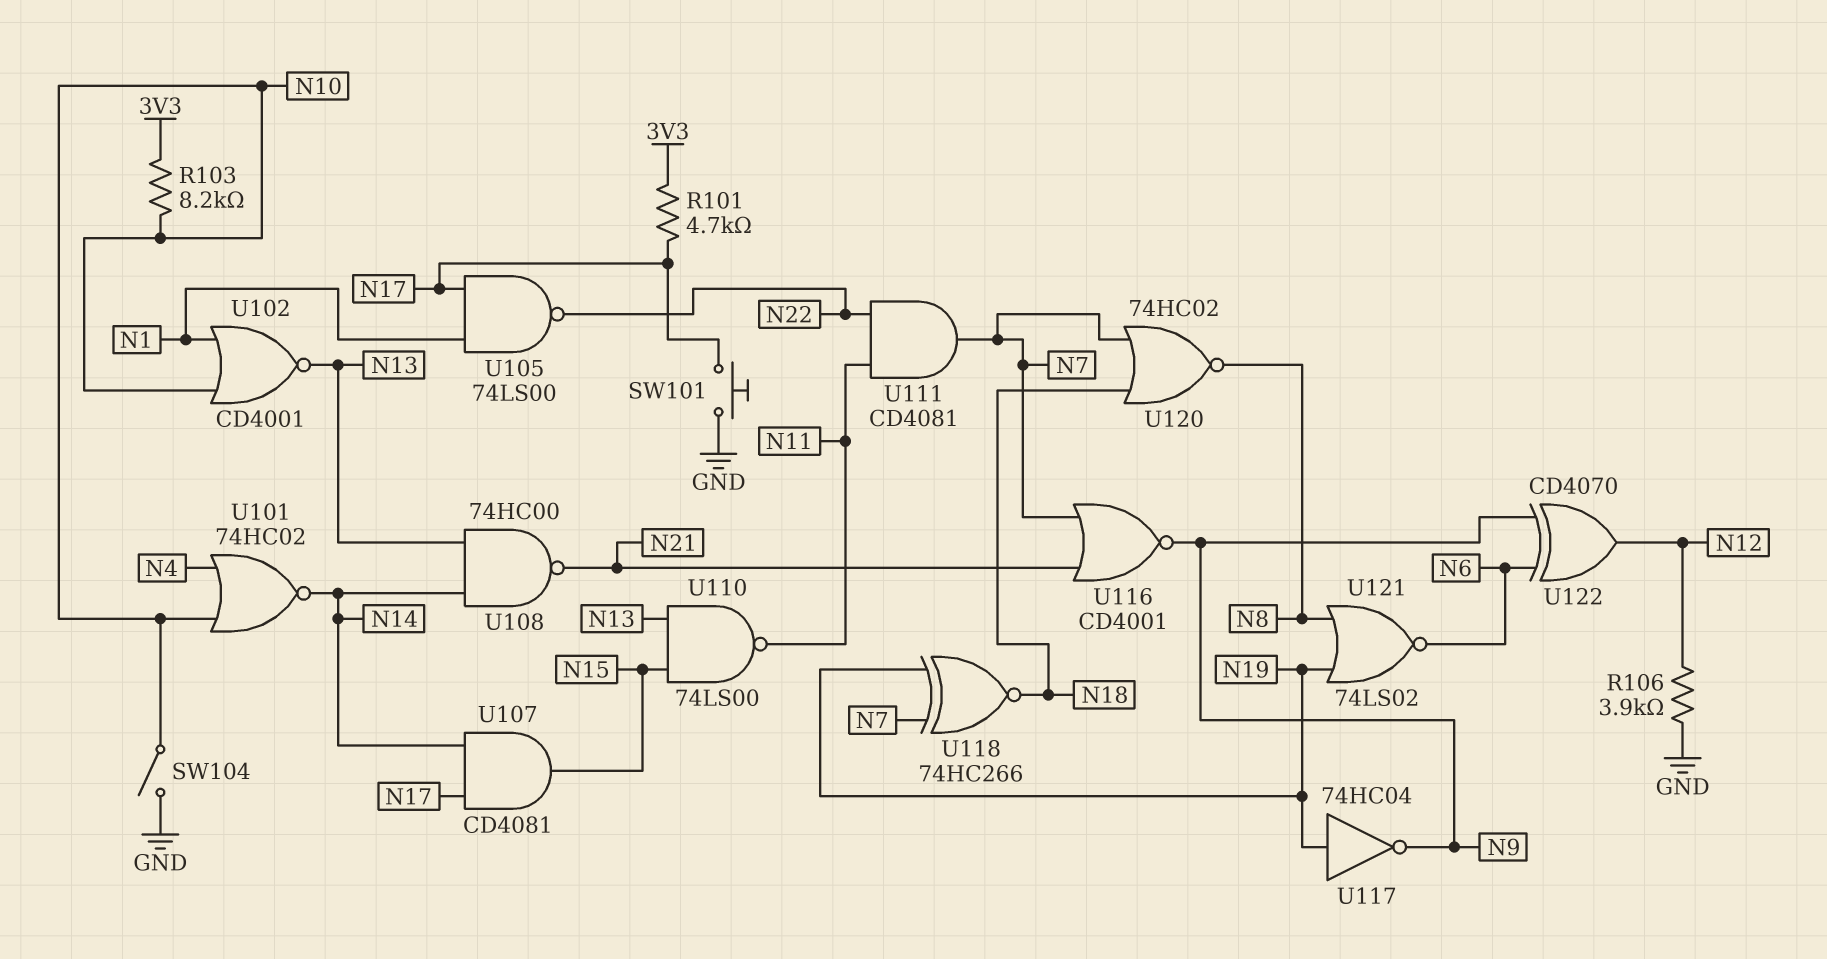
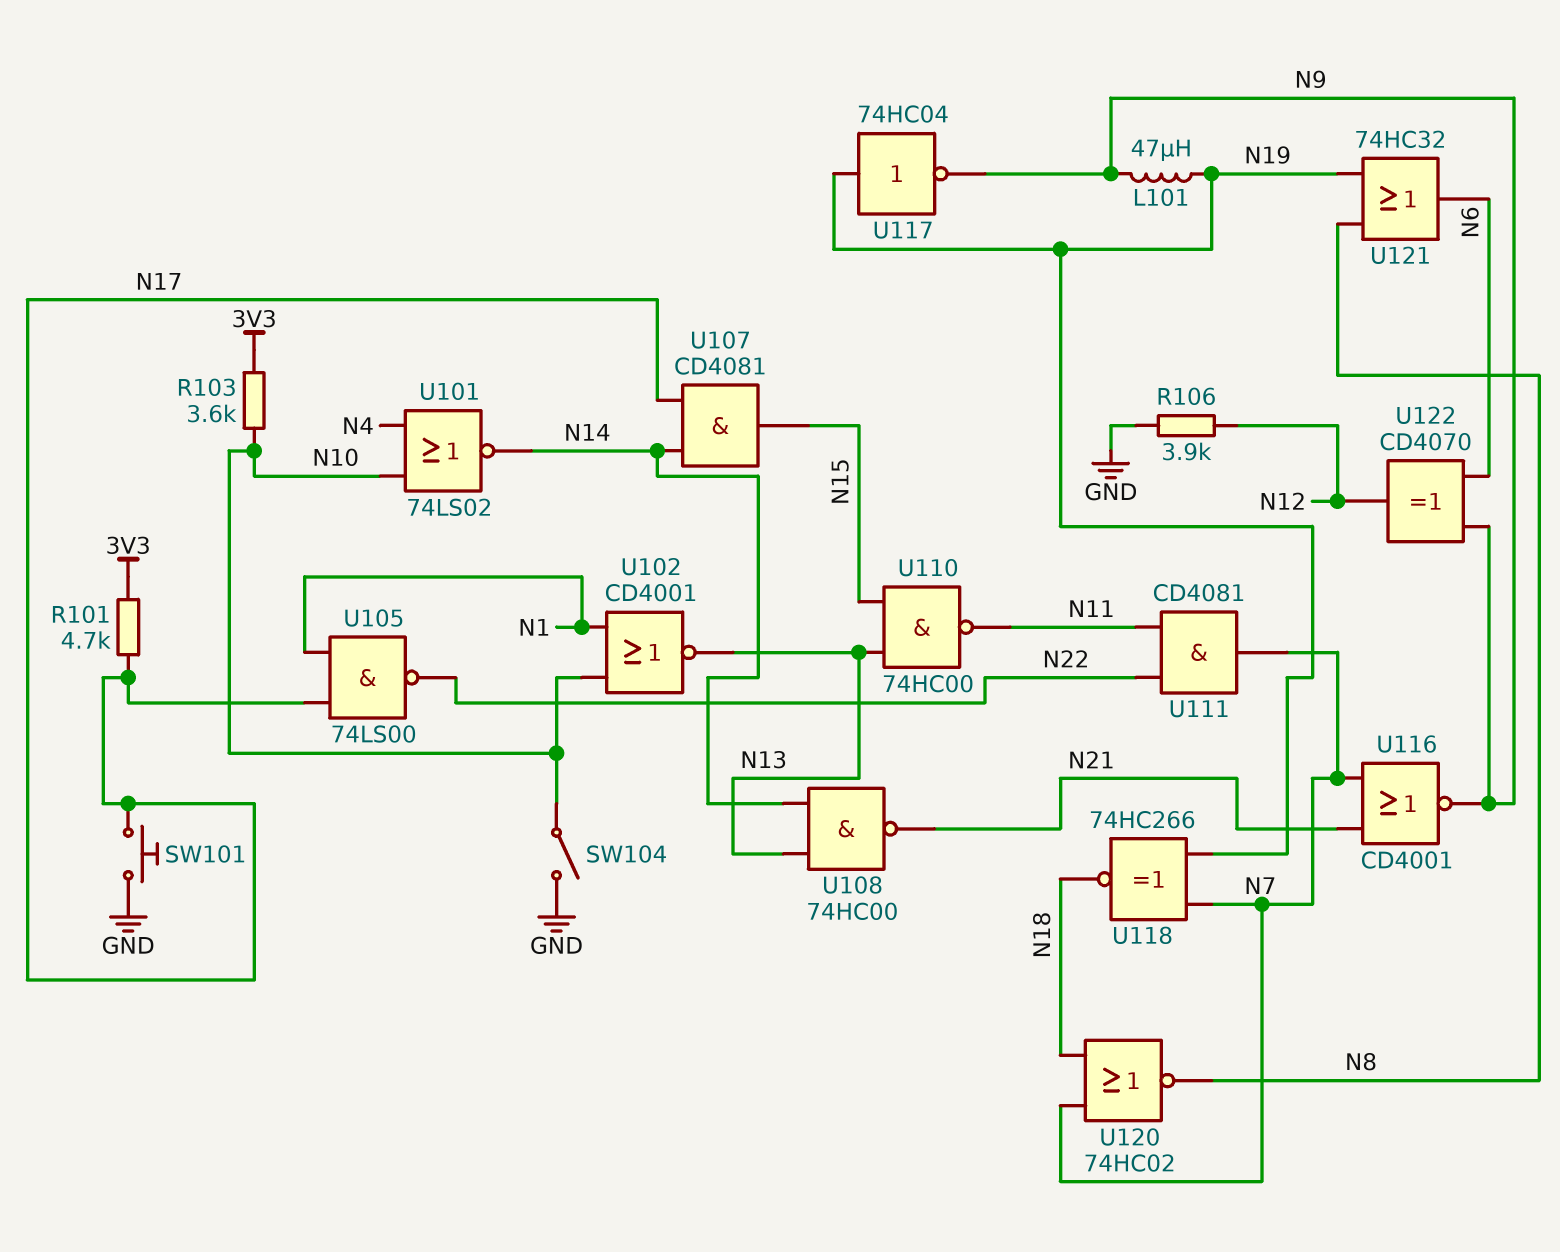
L101: none -> 47uH (N9, N19)
R103: 8.2k (3V3, N10) -> 3.6k (3V3, N10)
U101: NOR 74HC02 (in N4, in N10, out N14) -> NOR 74LS02 (in N4, in N10, out N14)
U110: NAND 74LS00 (in N13, in N15, out N11) -> NAND 74HC00 (in N13, in N15, out N11)
U121: NOR 74LS02 (in N8, in N19, out N6) -> OR 74HC32 (in N8, in N19, out N6)

